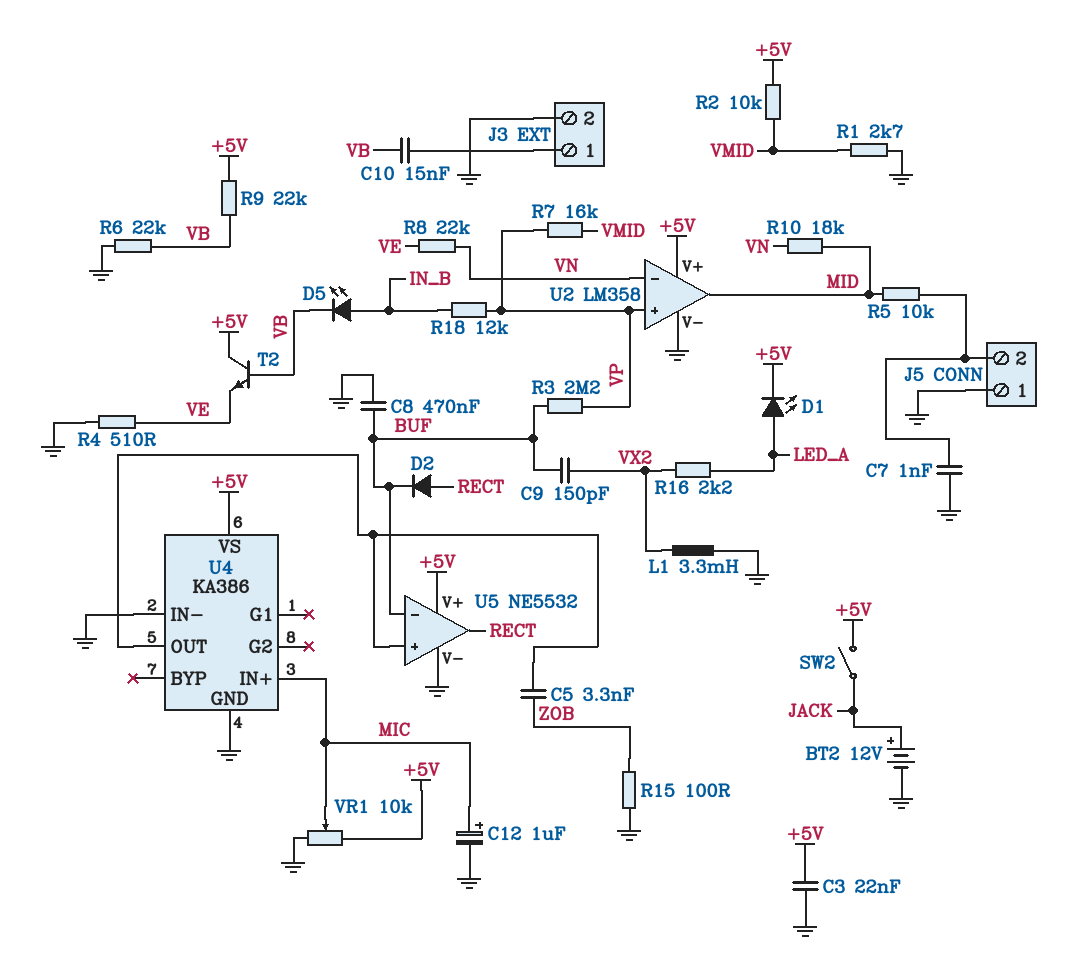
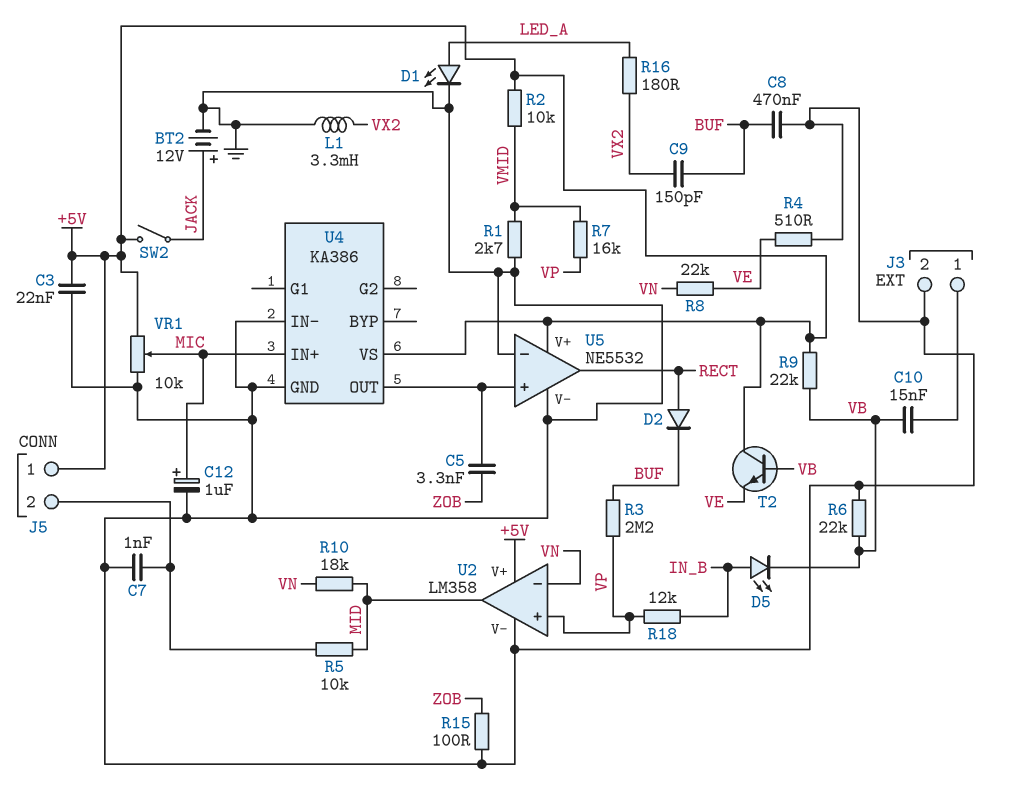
D1: LED (A LED_A, K +5V) -> LED (A LED_A, K GND)
J5 pin 1: GND -> +5V
R16: 2.2k (LED_A, VX2) -> 180 (LED_A, VX2)
U5 pin in-: BUF -> GND

